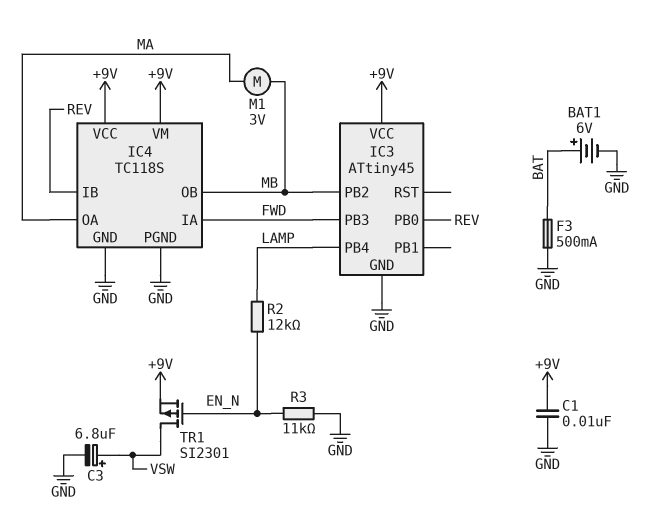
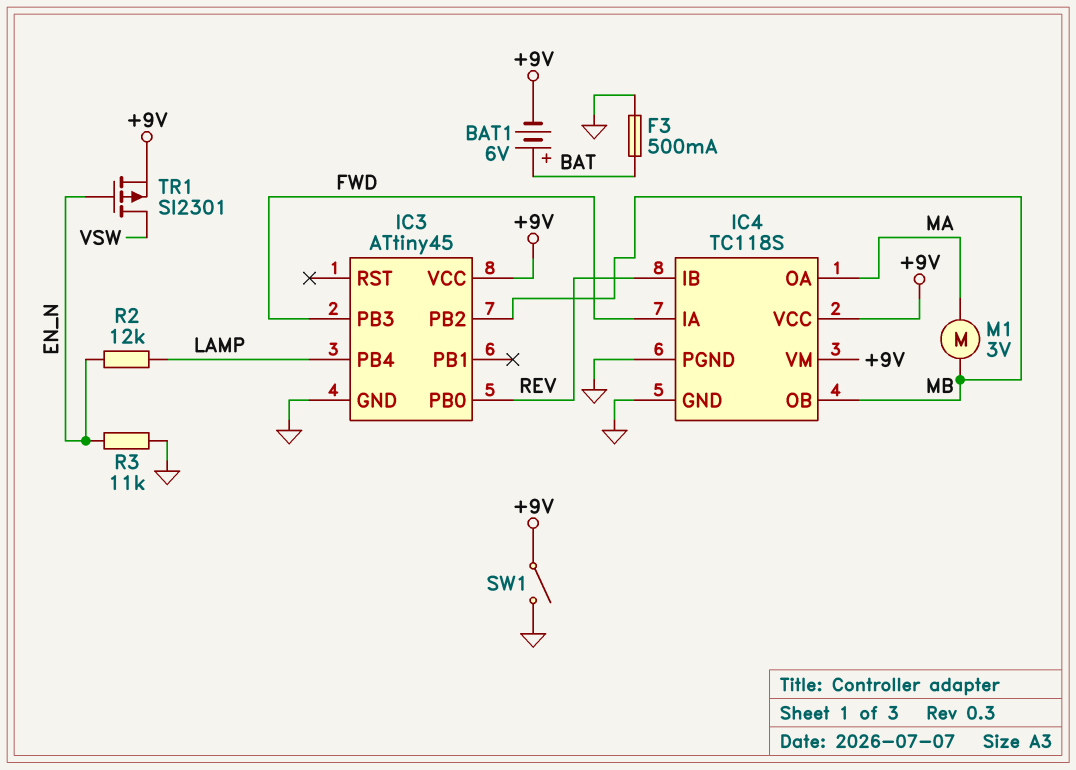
BAT1: 6V (plus BAT, minus GND) -> 6V (plus BAT, minus +9V)
C1: 10nF (+9V, GND) -> none
C3: 6.8uF (plus VSW, minus GND) -> none
SW1: none -> switch (+9V, GND)

